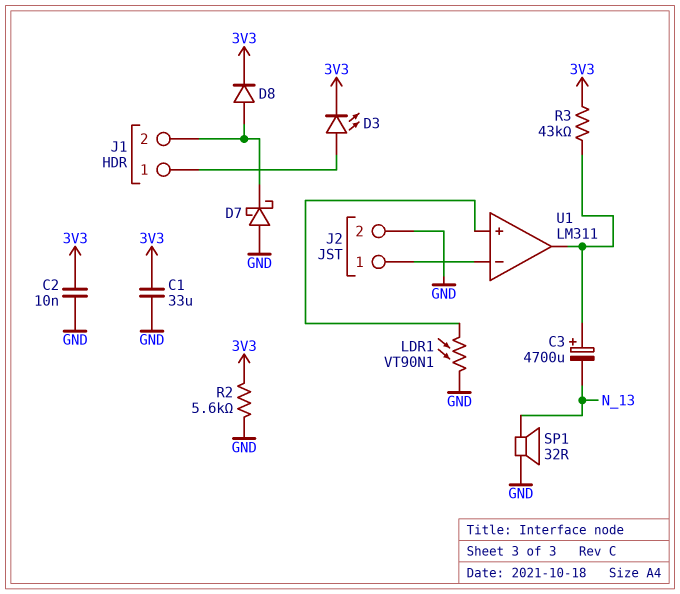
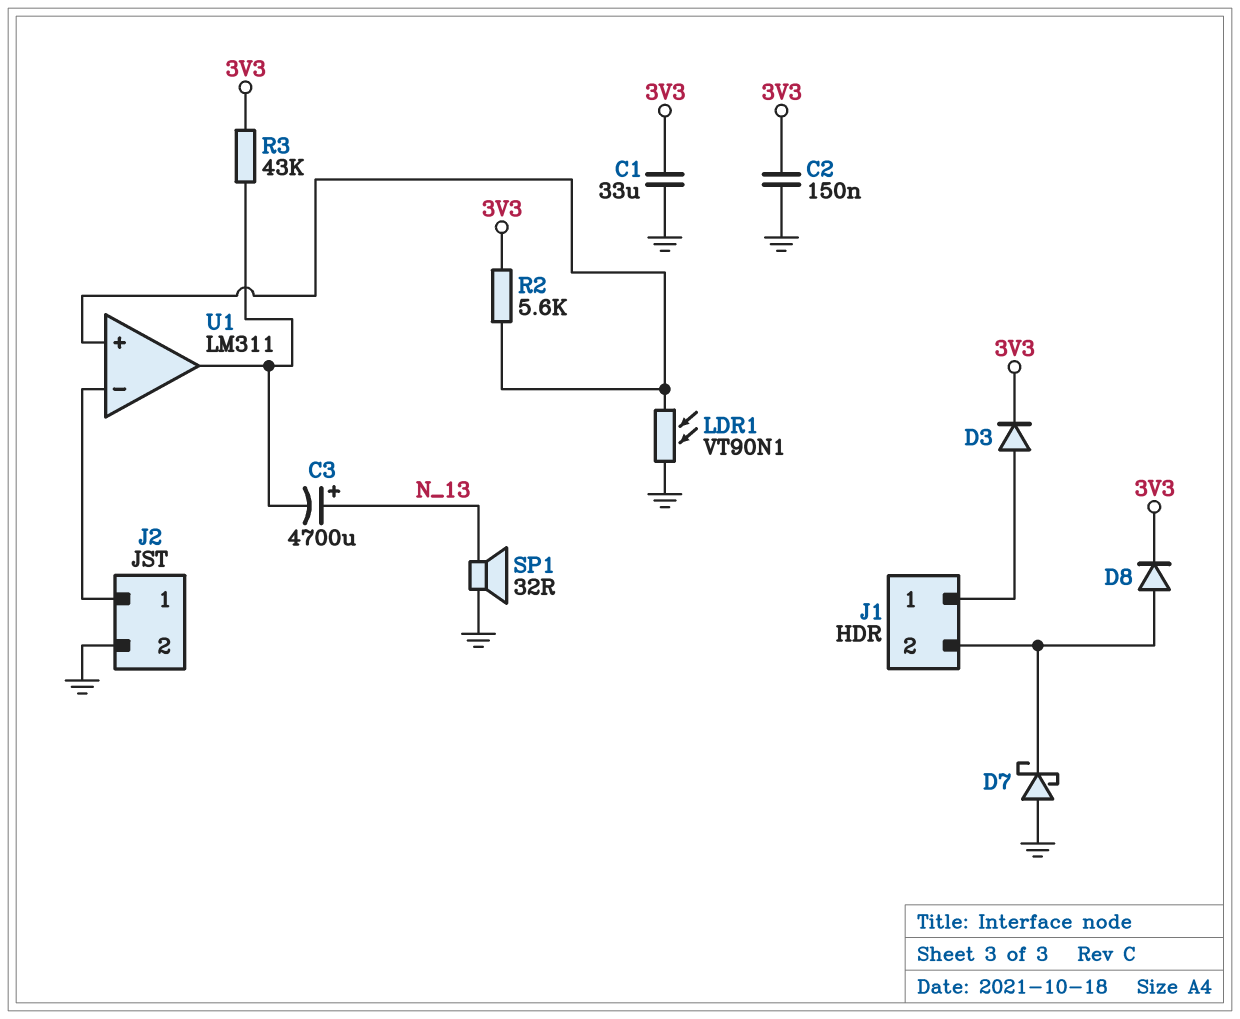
C2: 10nF (3V3, GND) -> 150nF (3V3, GND)
C3: 4700uF (plus U1/out, minus N_13) -> 4700uF (plus N_13, minus U1/out)
D3: LED (A J1/1, K 3V3) -> diode (A J1/1, K 3V3)
R2: 5.6k (3V3, GND) -> 5.6k (3V3, U1/in+)

